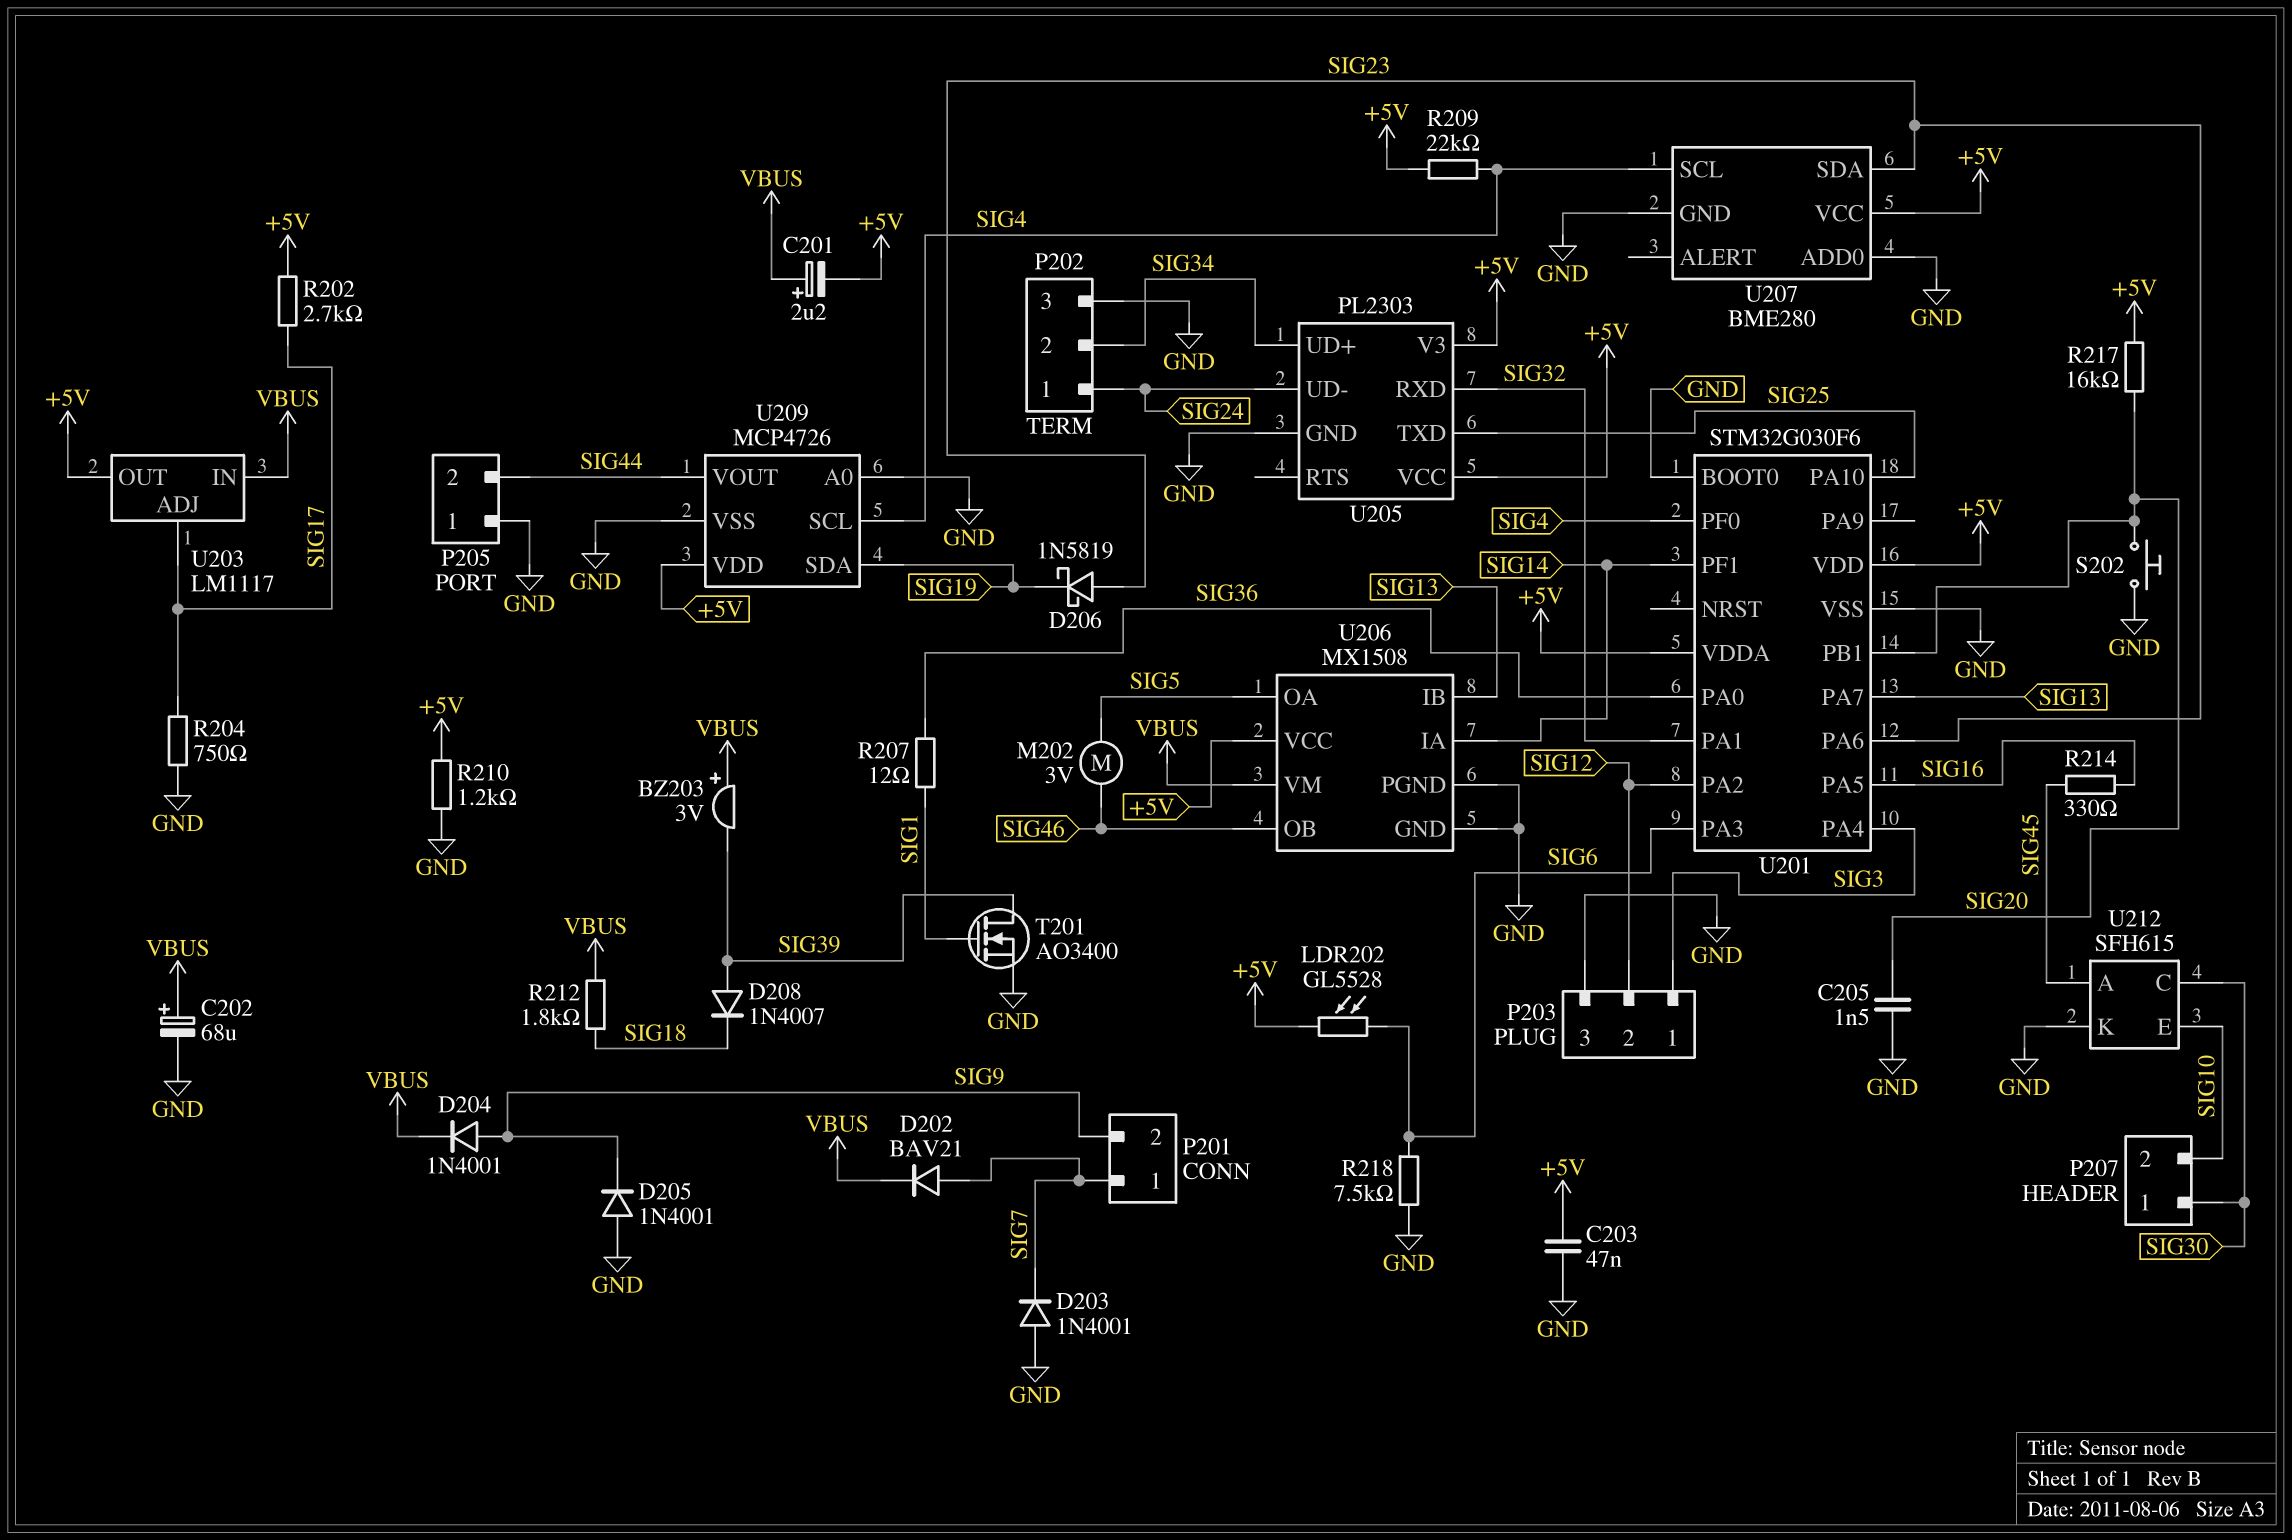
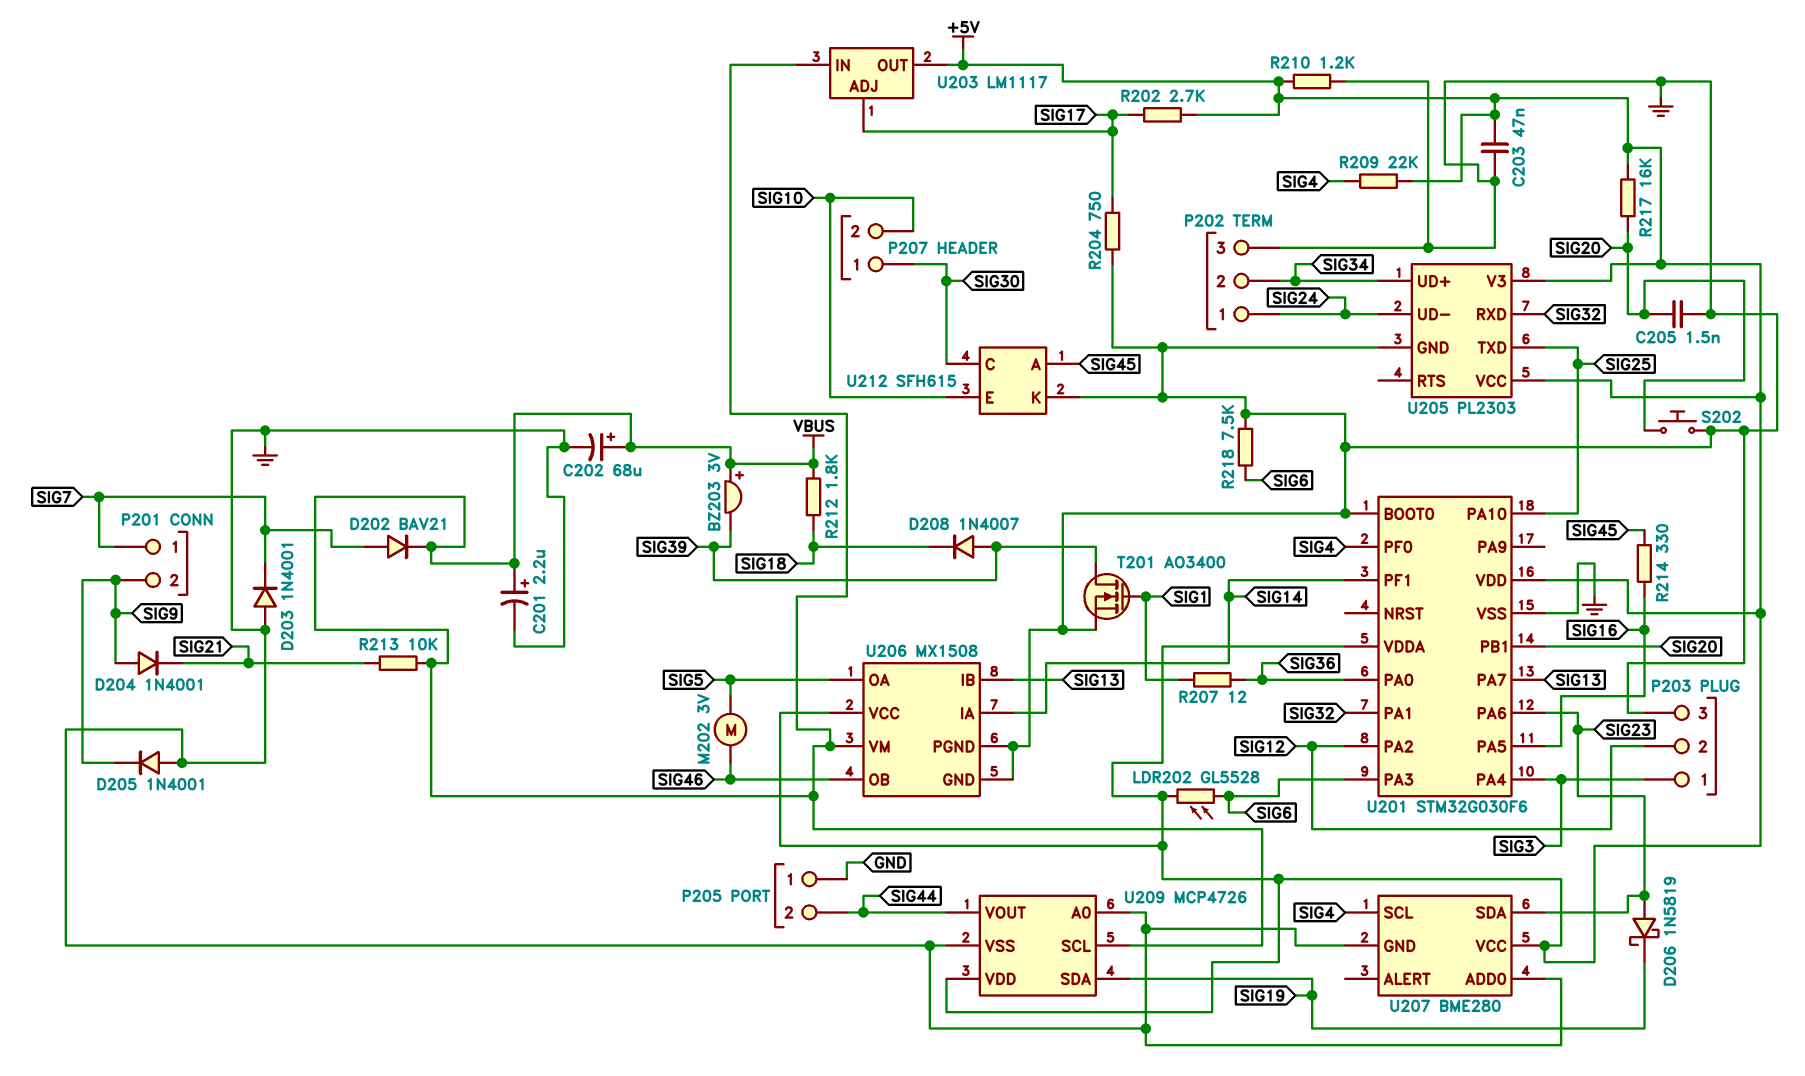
C201: 2.2uF (plus VBUS, minus +5V) -> 2.2uF (plus VBUS, minus GND)
D204: diode 1N4001 (A SIG9, K VBUS) -> diode 1N4001 (A SIG9, K SIG21)
R213: none -> 10k (SIG21, VBUS)
U209 pin SCL: SIG4 -> VBUS

